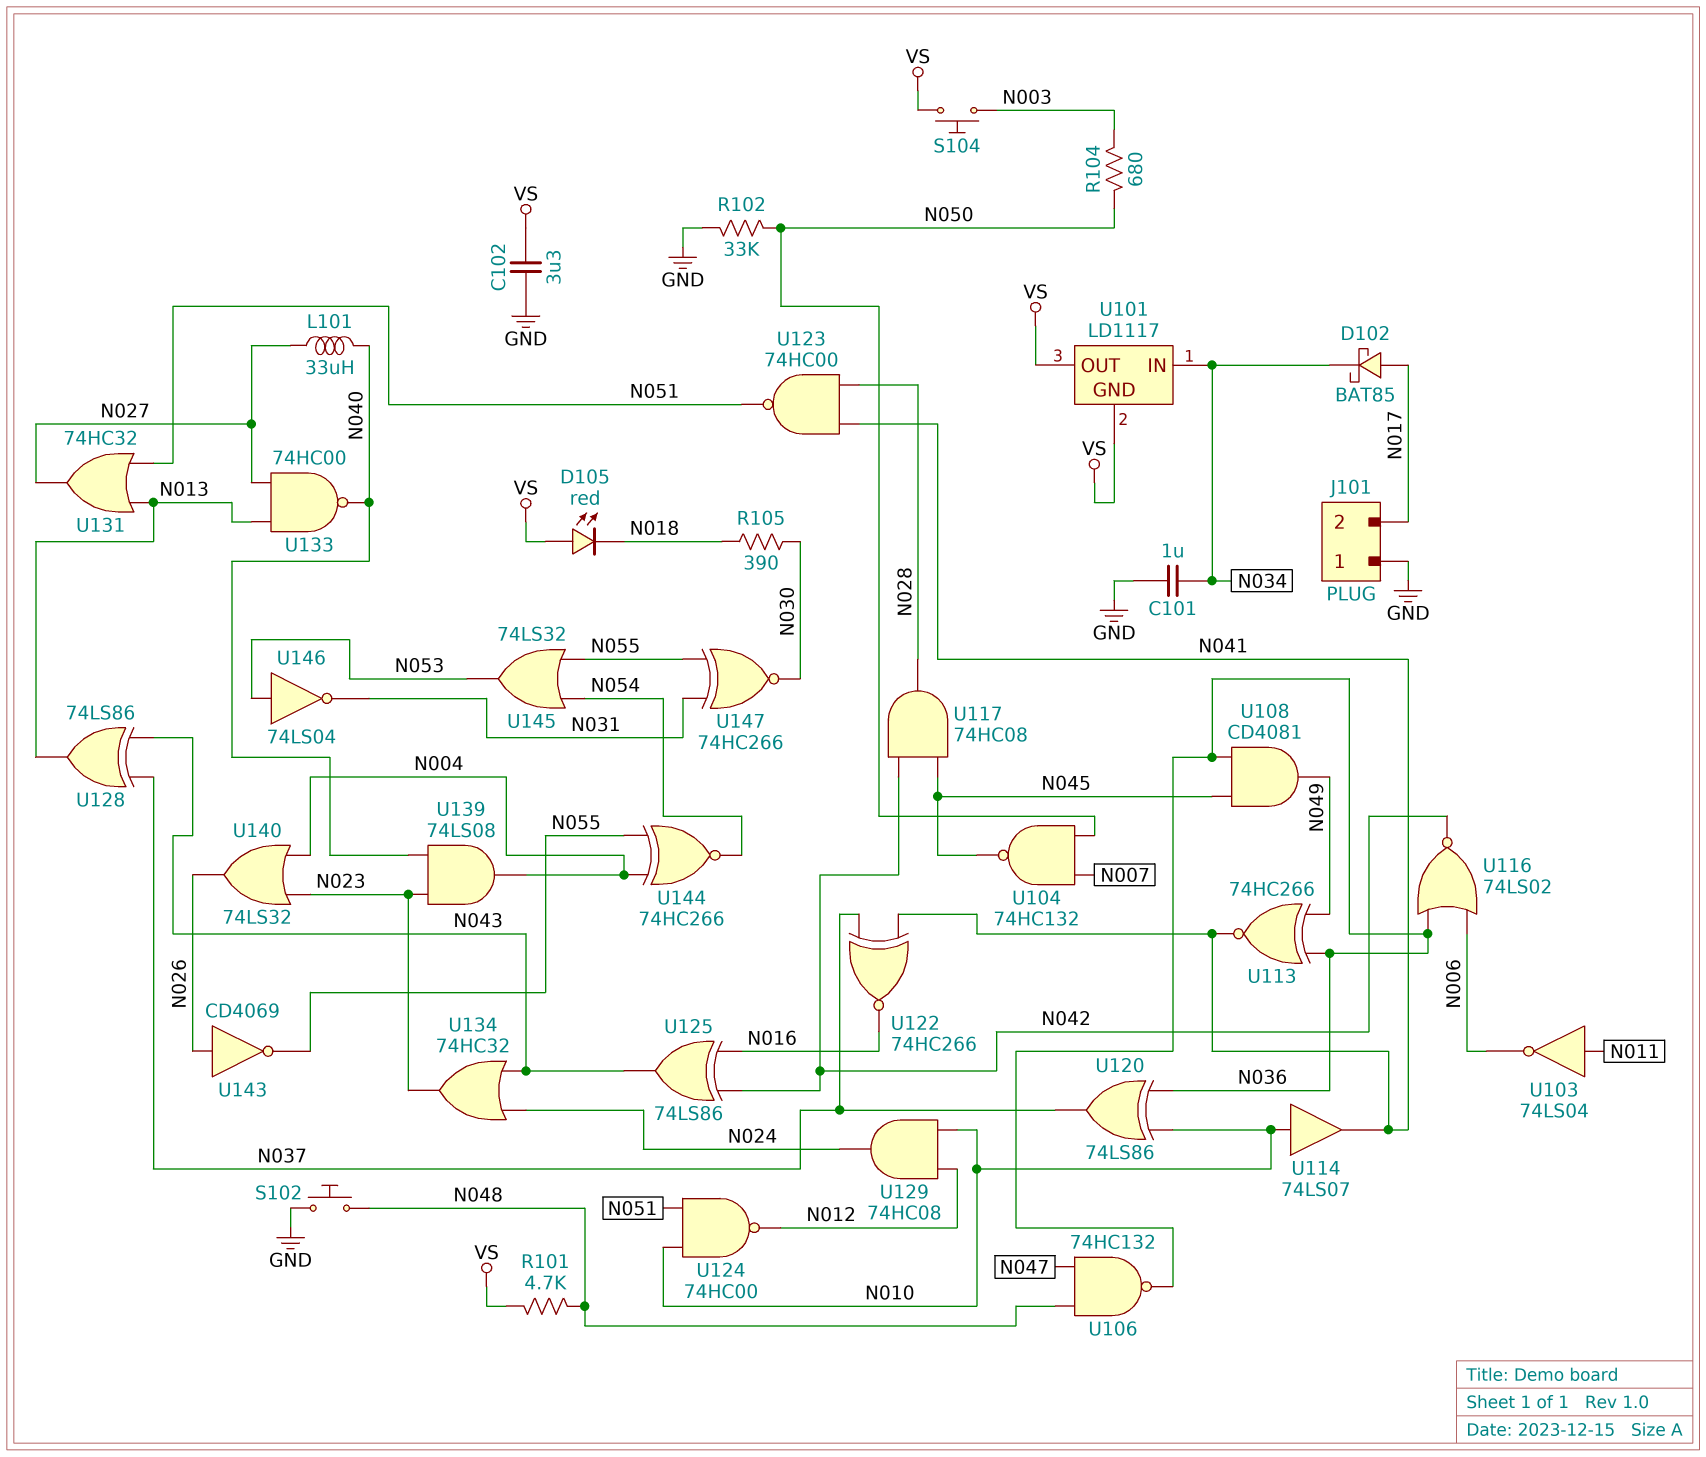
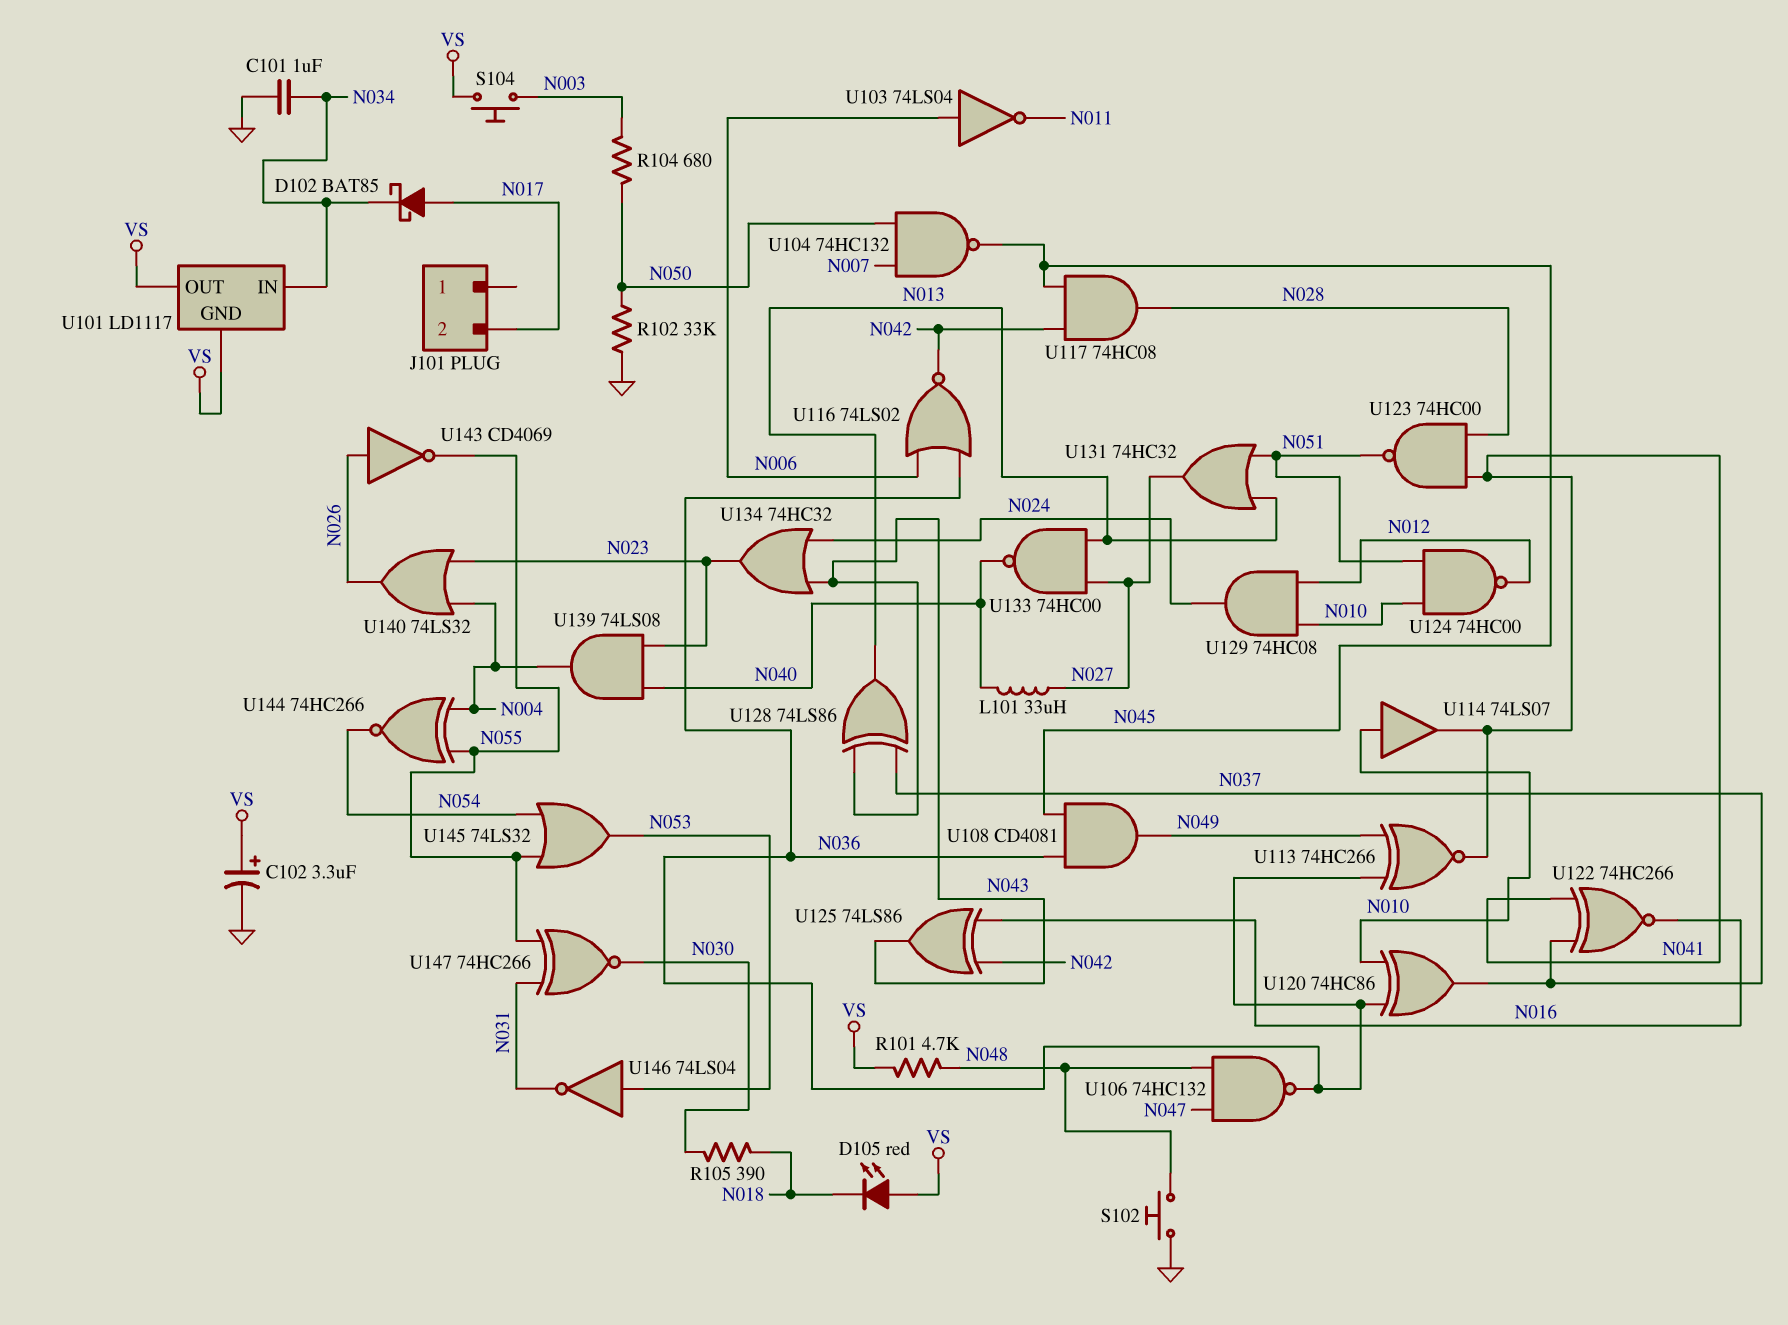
C102: 3.3uF (GND, VS) -> 3.3uF (plus VS, minus GND)
J101 pin 1: GND -> none
U103: NOT 74LS04 (in N011, out N006) -> NOT 74LS04 (in N006, out N011)
U120: XOR 74LS86 (in N010, in N036, out N037) -> XOR 74HC86 (in N010, in N036, out N037)

